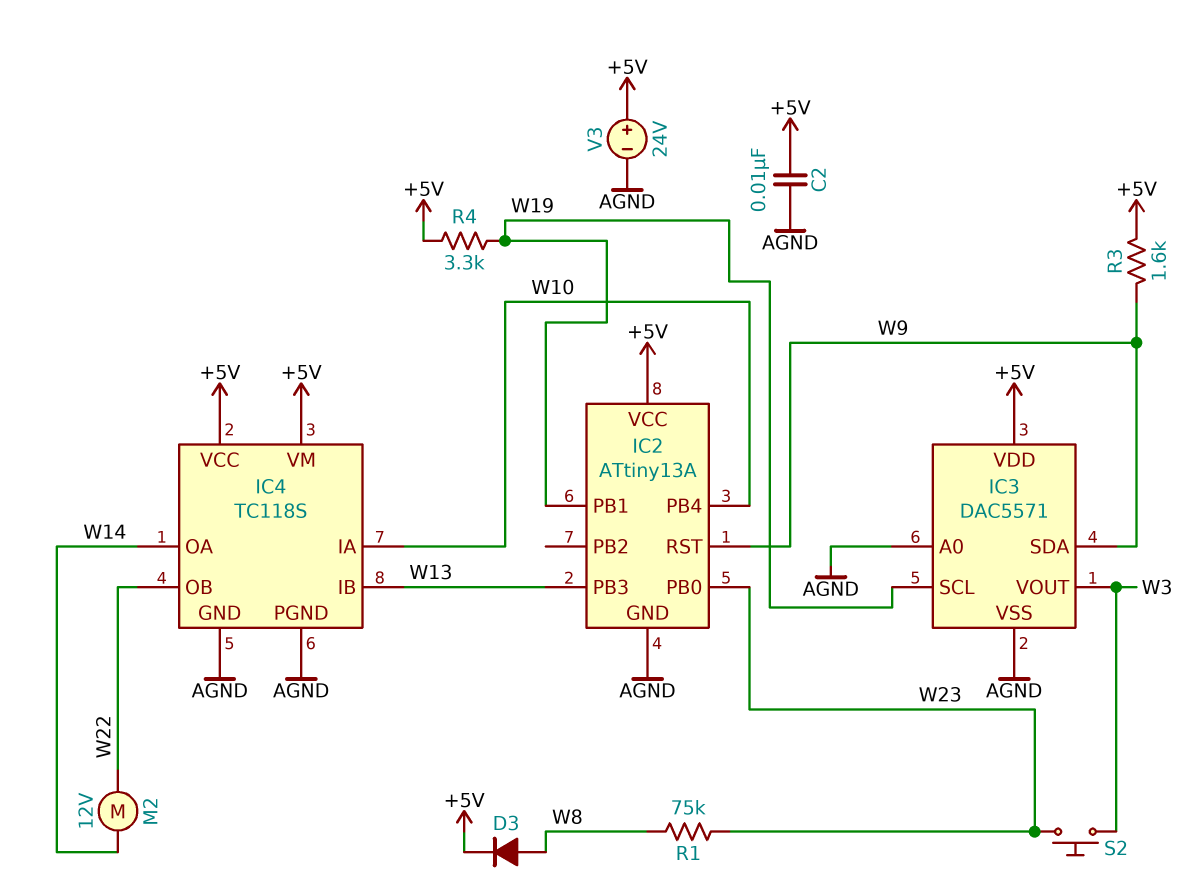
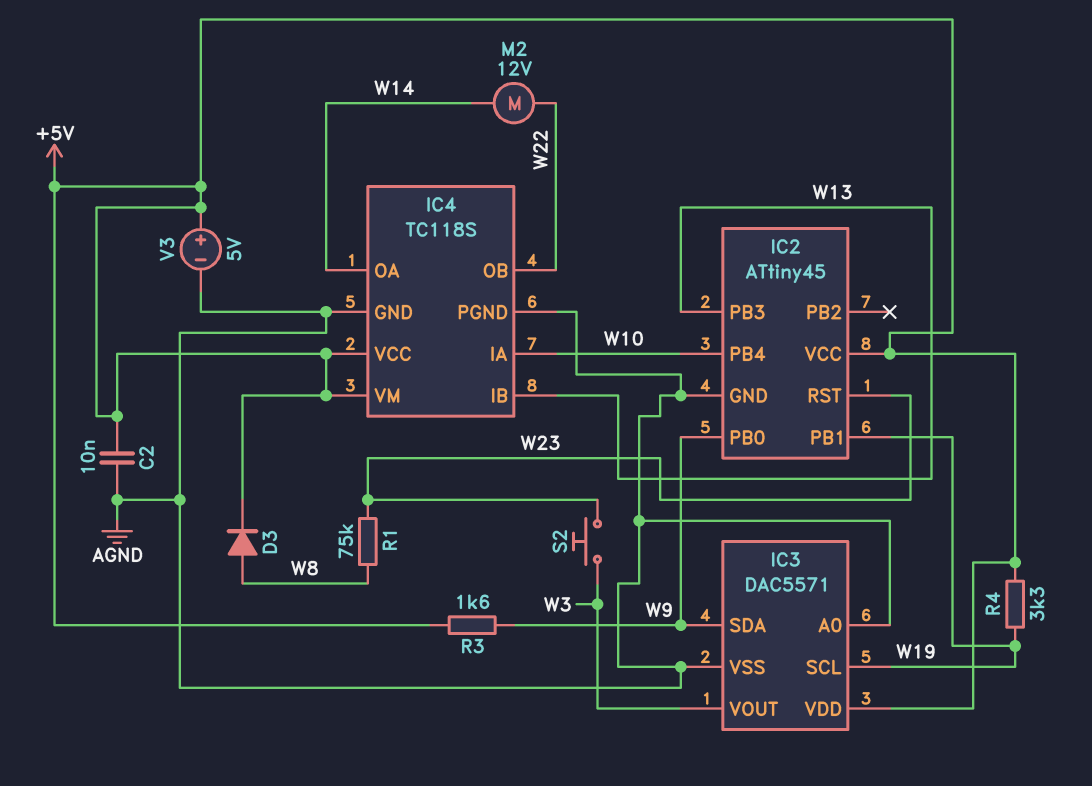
IC2: ATtiny13A -> ATtiny45
IC2 pin PB0: W23 -> W9
IC2 pin RST: W9 -> W23
V3: 24V (plus +5V, minus AGND) -> 5V (plus +5V, minus AGND)

